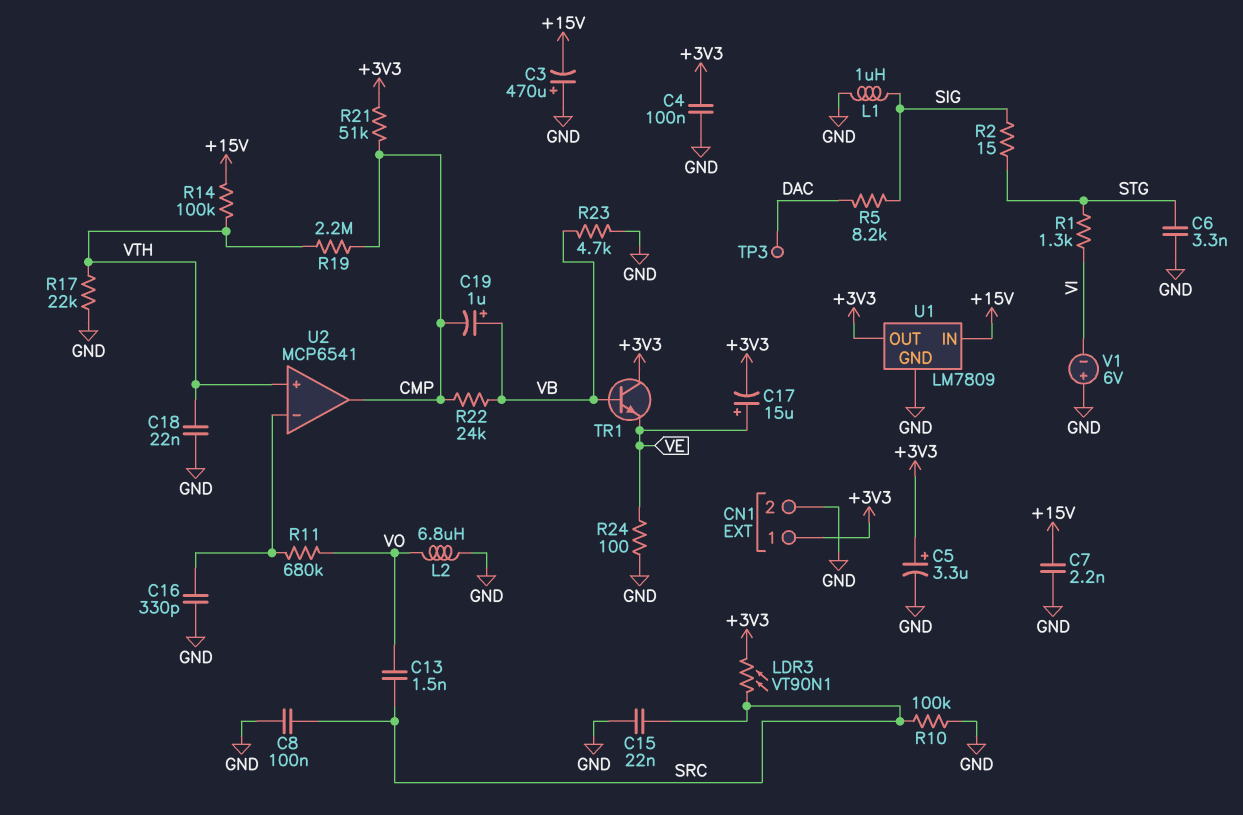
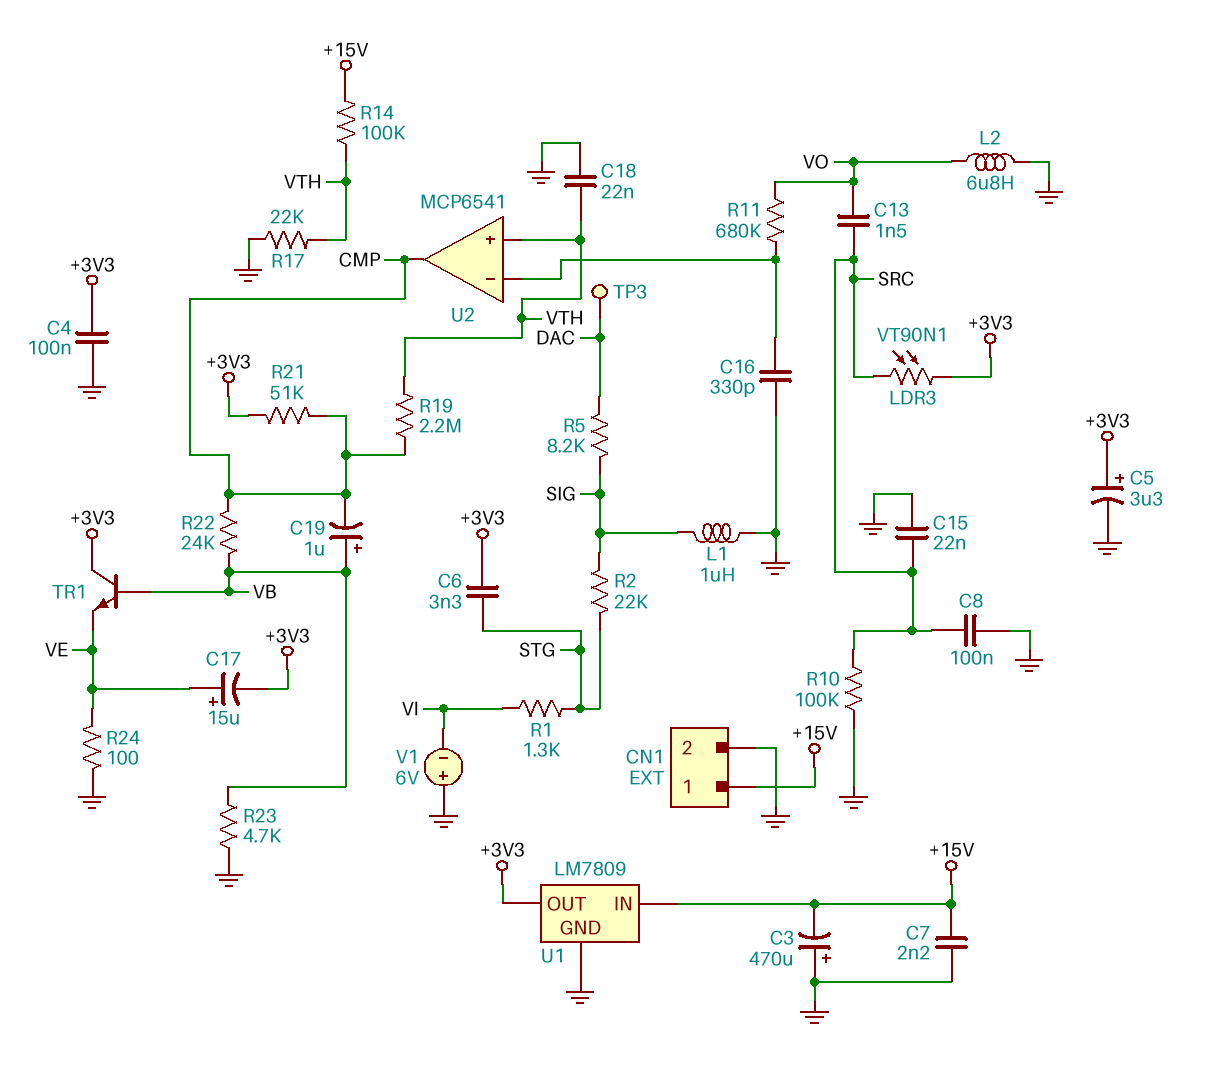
C6: 3.3nF (GND, STG) -> 3.3nF (+3V3, STG)
CN1 pin 1: +3V3 -> +15V
R2: 15 (SIG, STG) -> 22k (SIG, STG)

